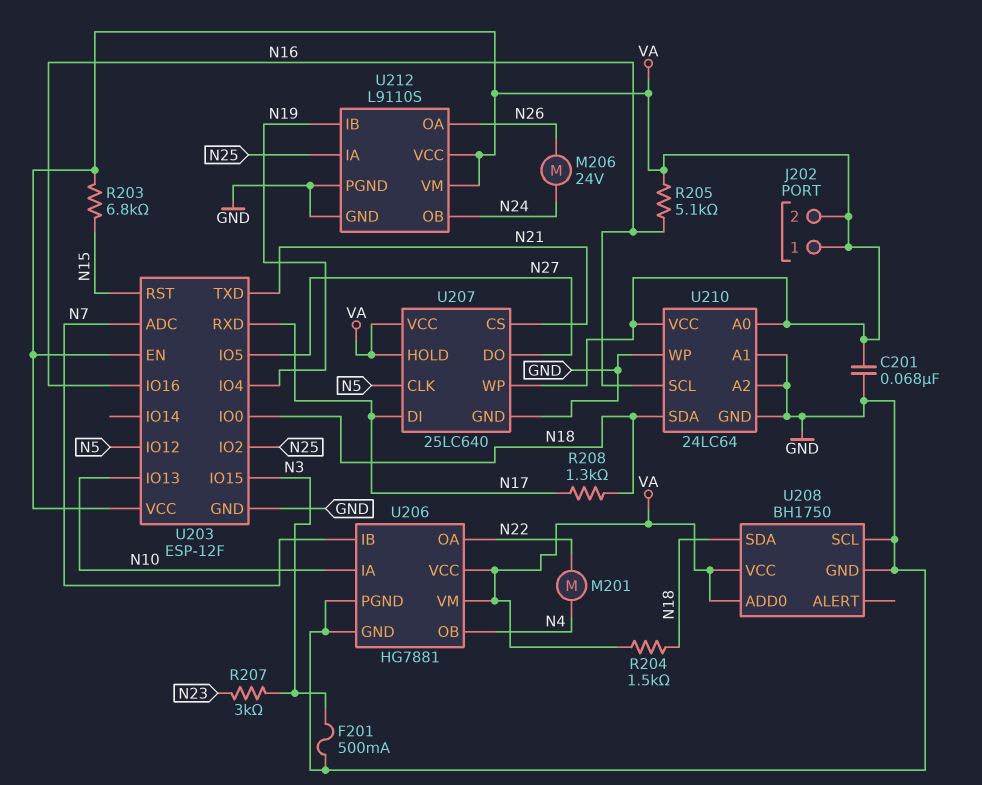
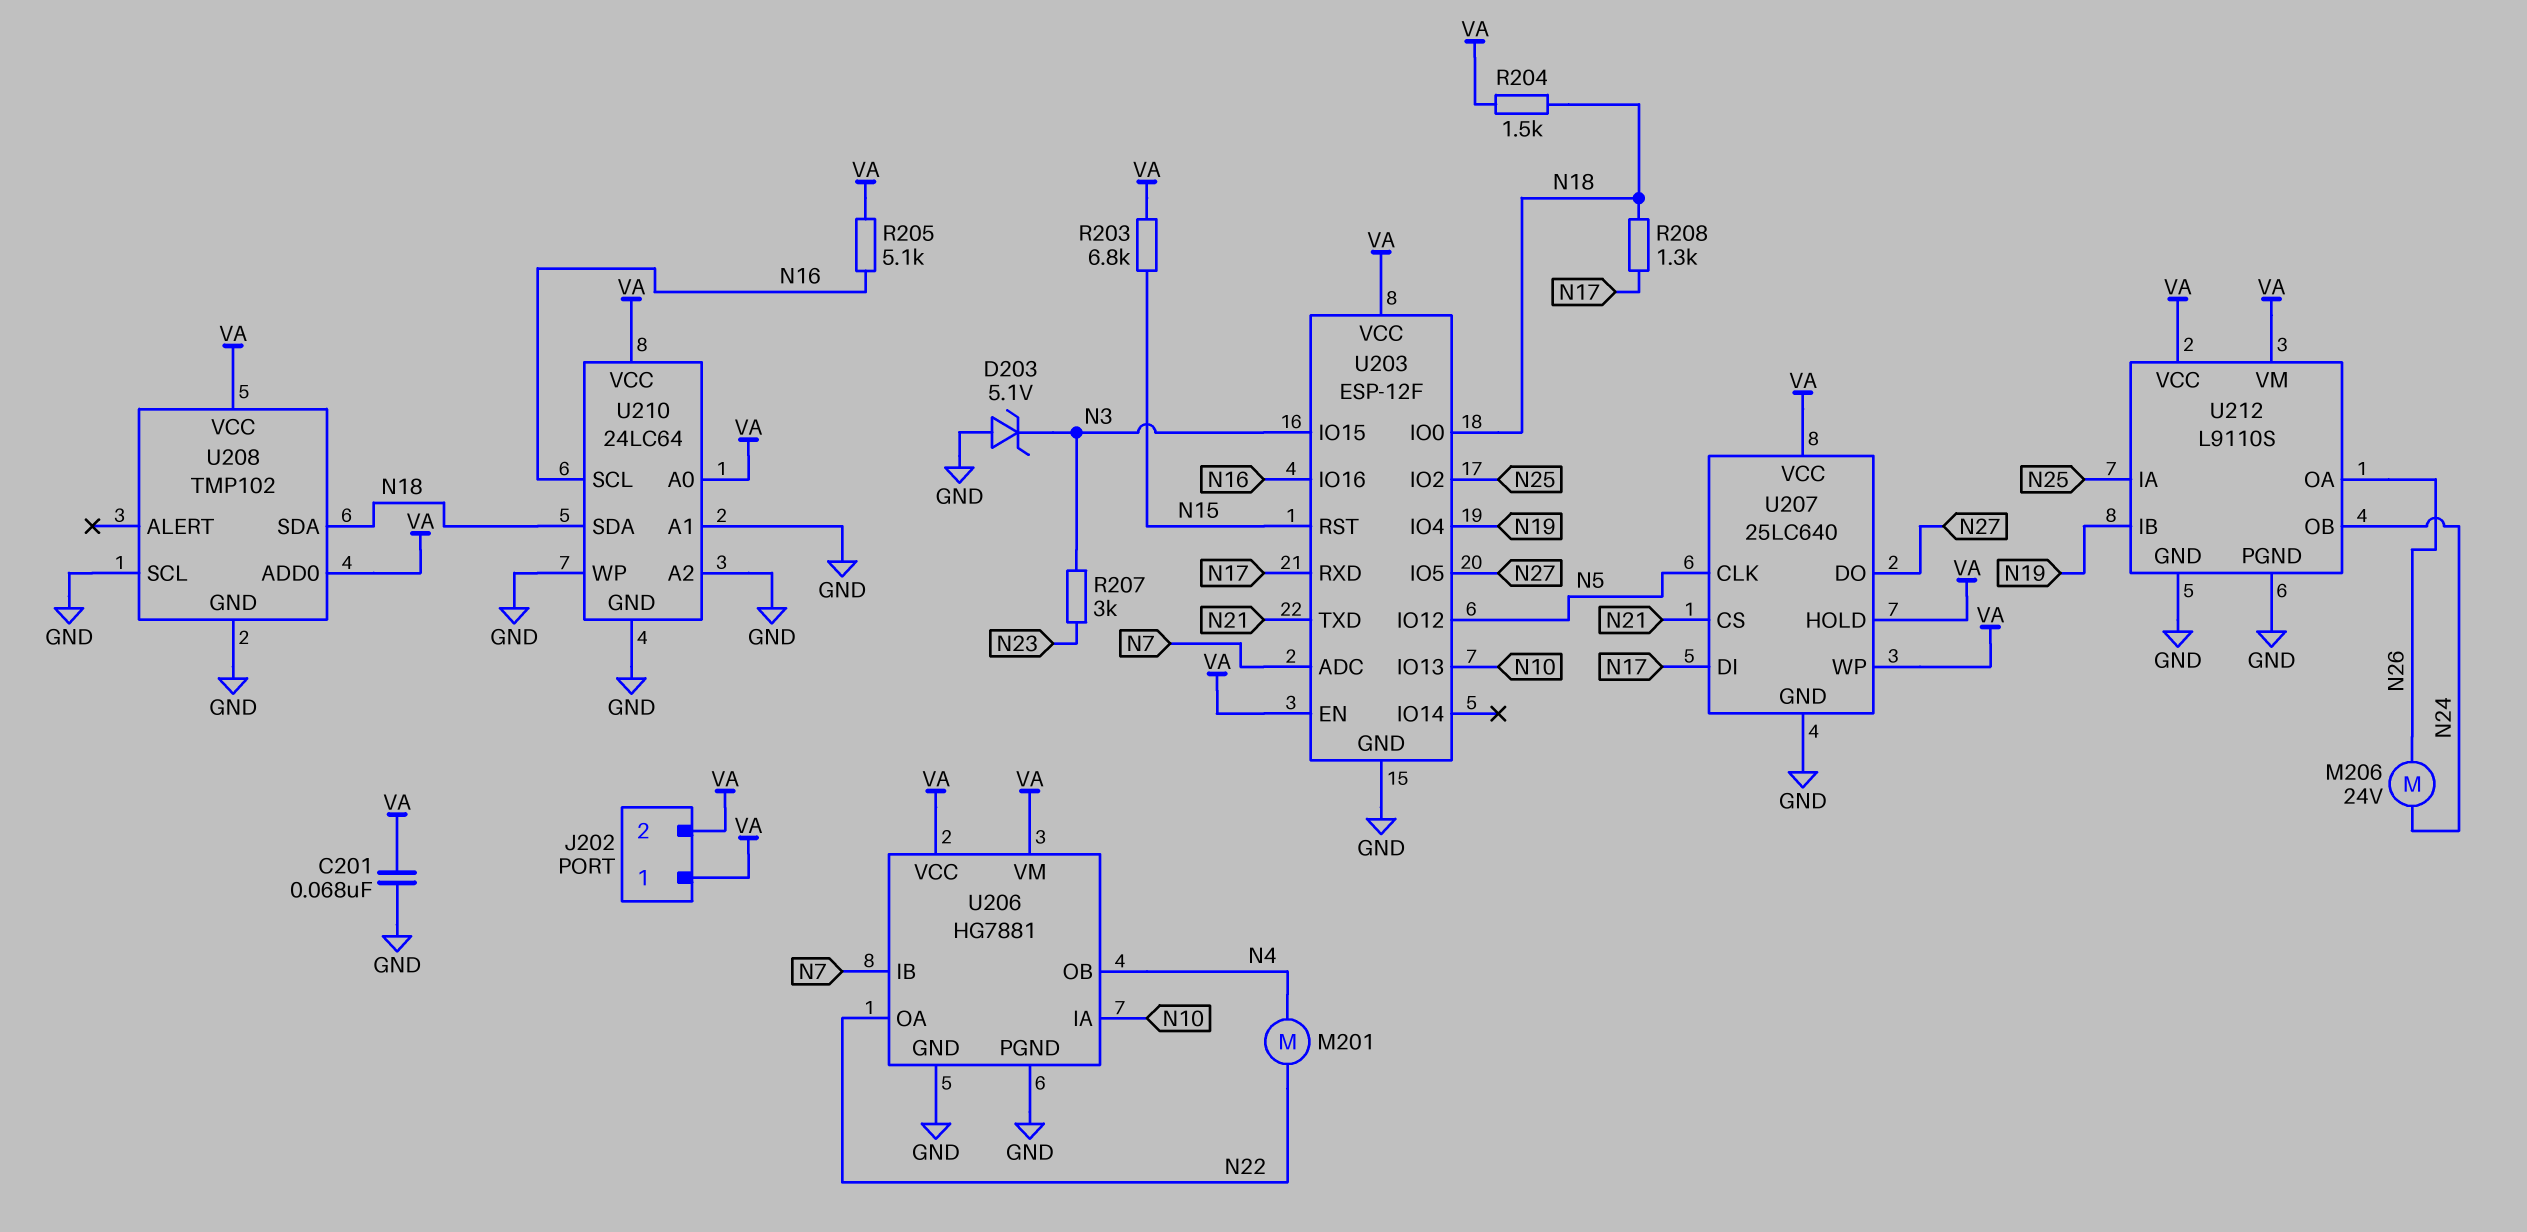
D203: none -> zener 5.1V (A GND, K N3)
F201: 500mA (GND, N3) -> none
U208: BH1750 -> TMP102

